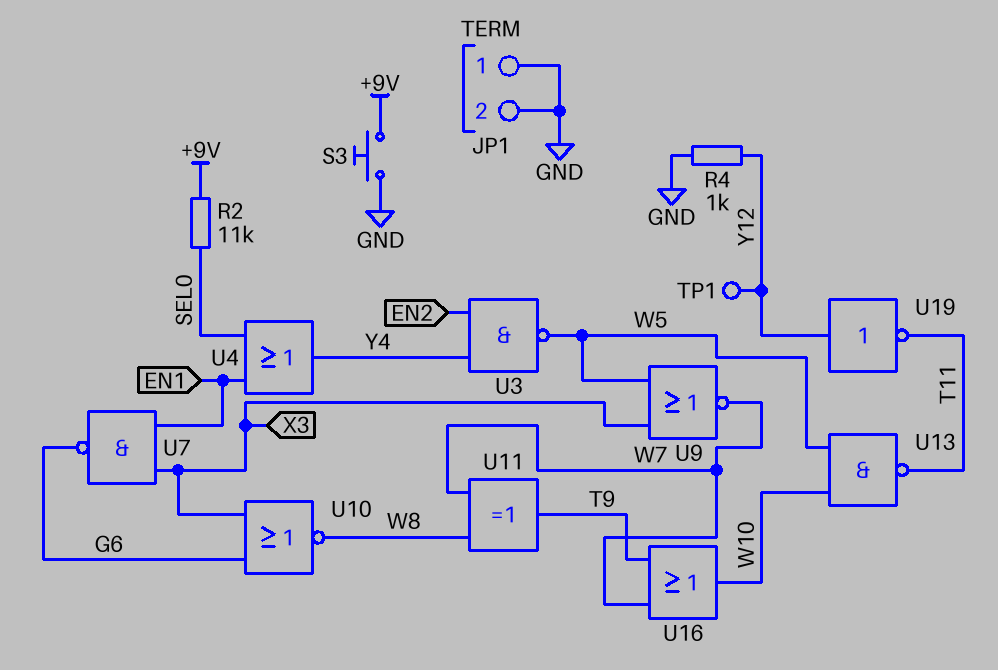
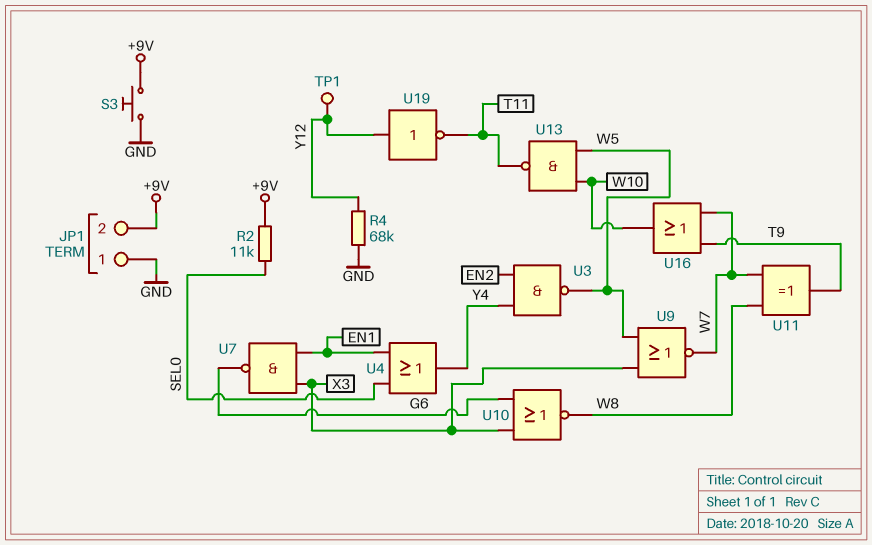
JP1 pin 2: GND -> +9V
R4: 1k (GND, Y12) -> 68k (GND, Y12)

